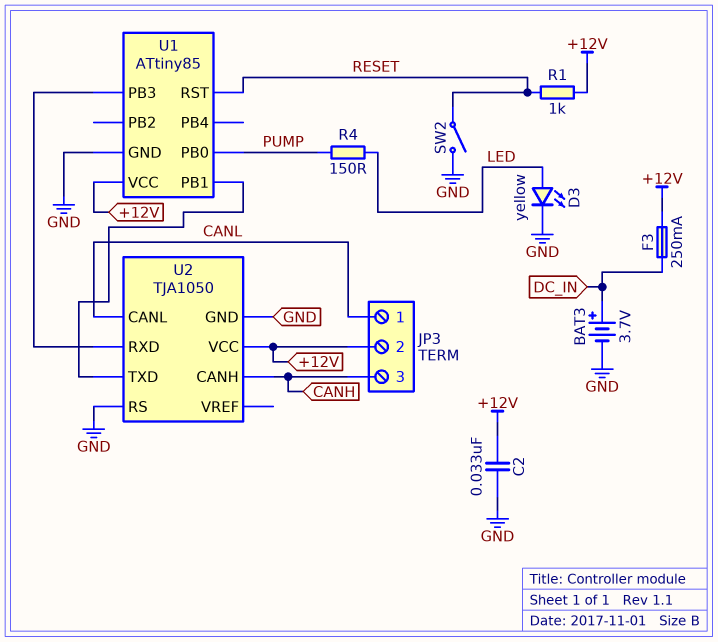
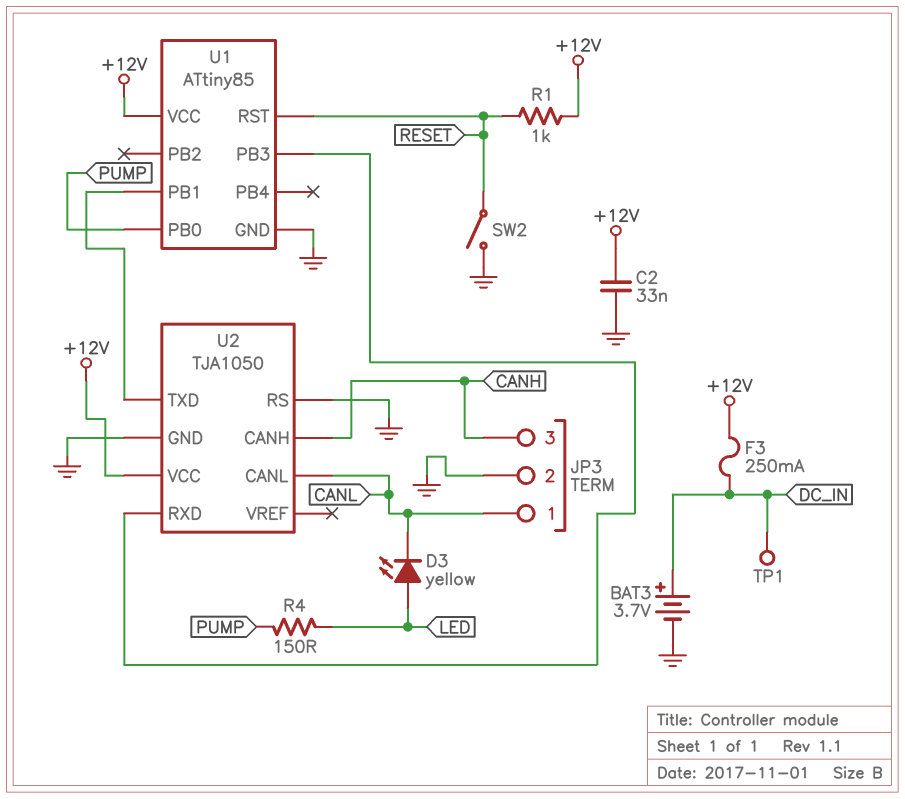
D3: LED yellow (A LED, K GND) -> LED yellow (A LED, K CANL)
JP3 pin 2: +12V -> GND
TP1: none -> test point (DC_IN)

